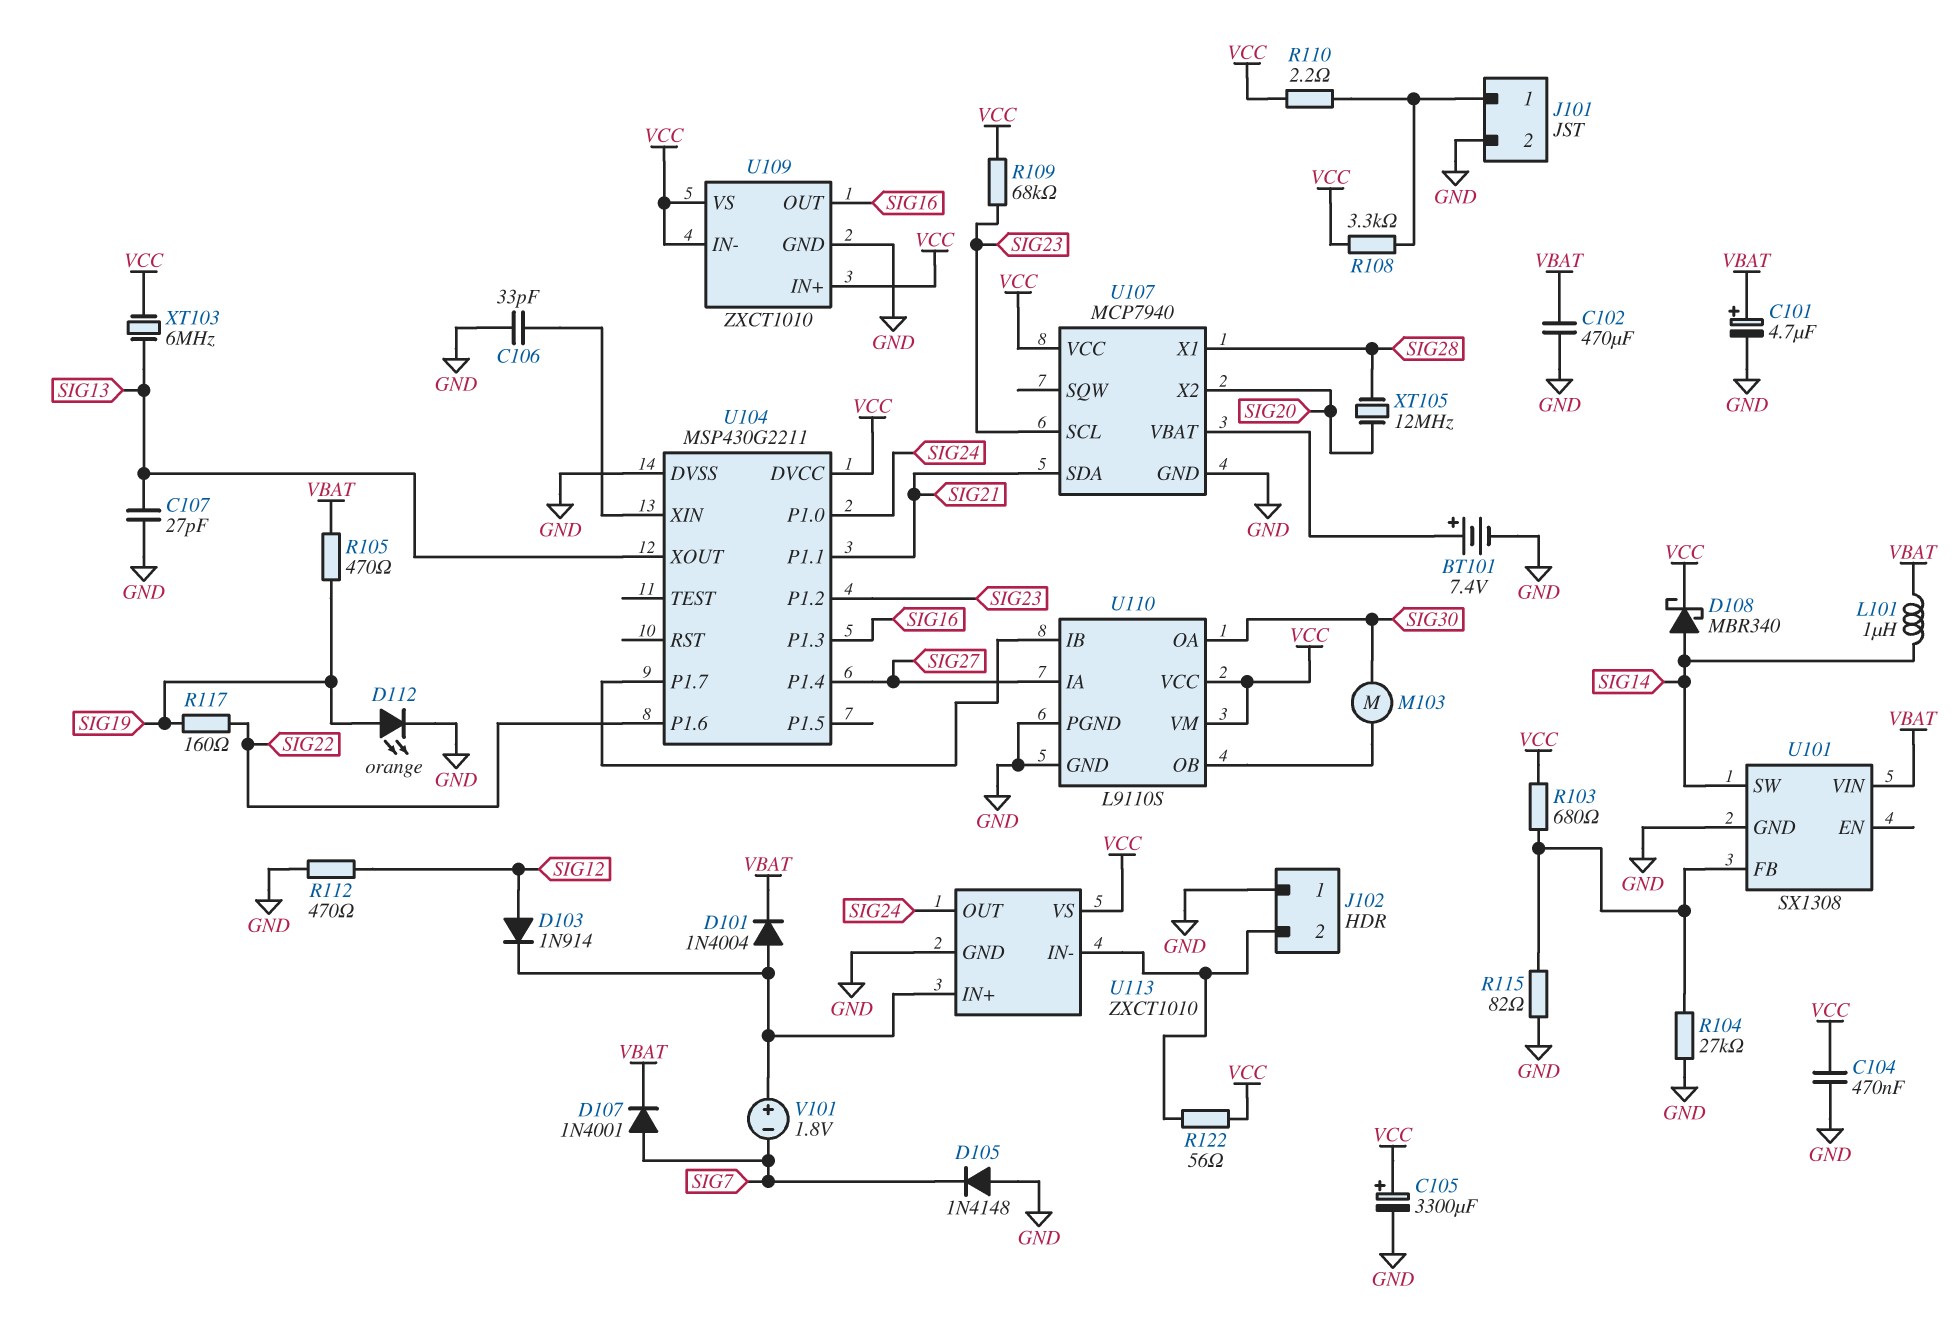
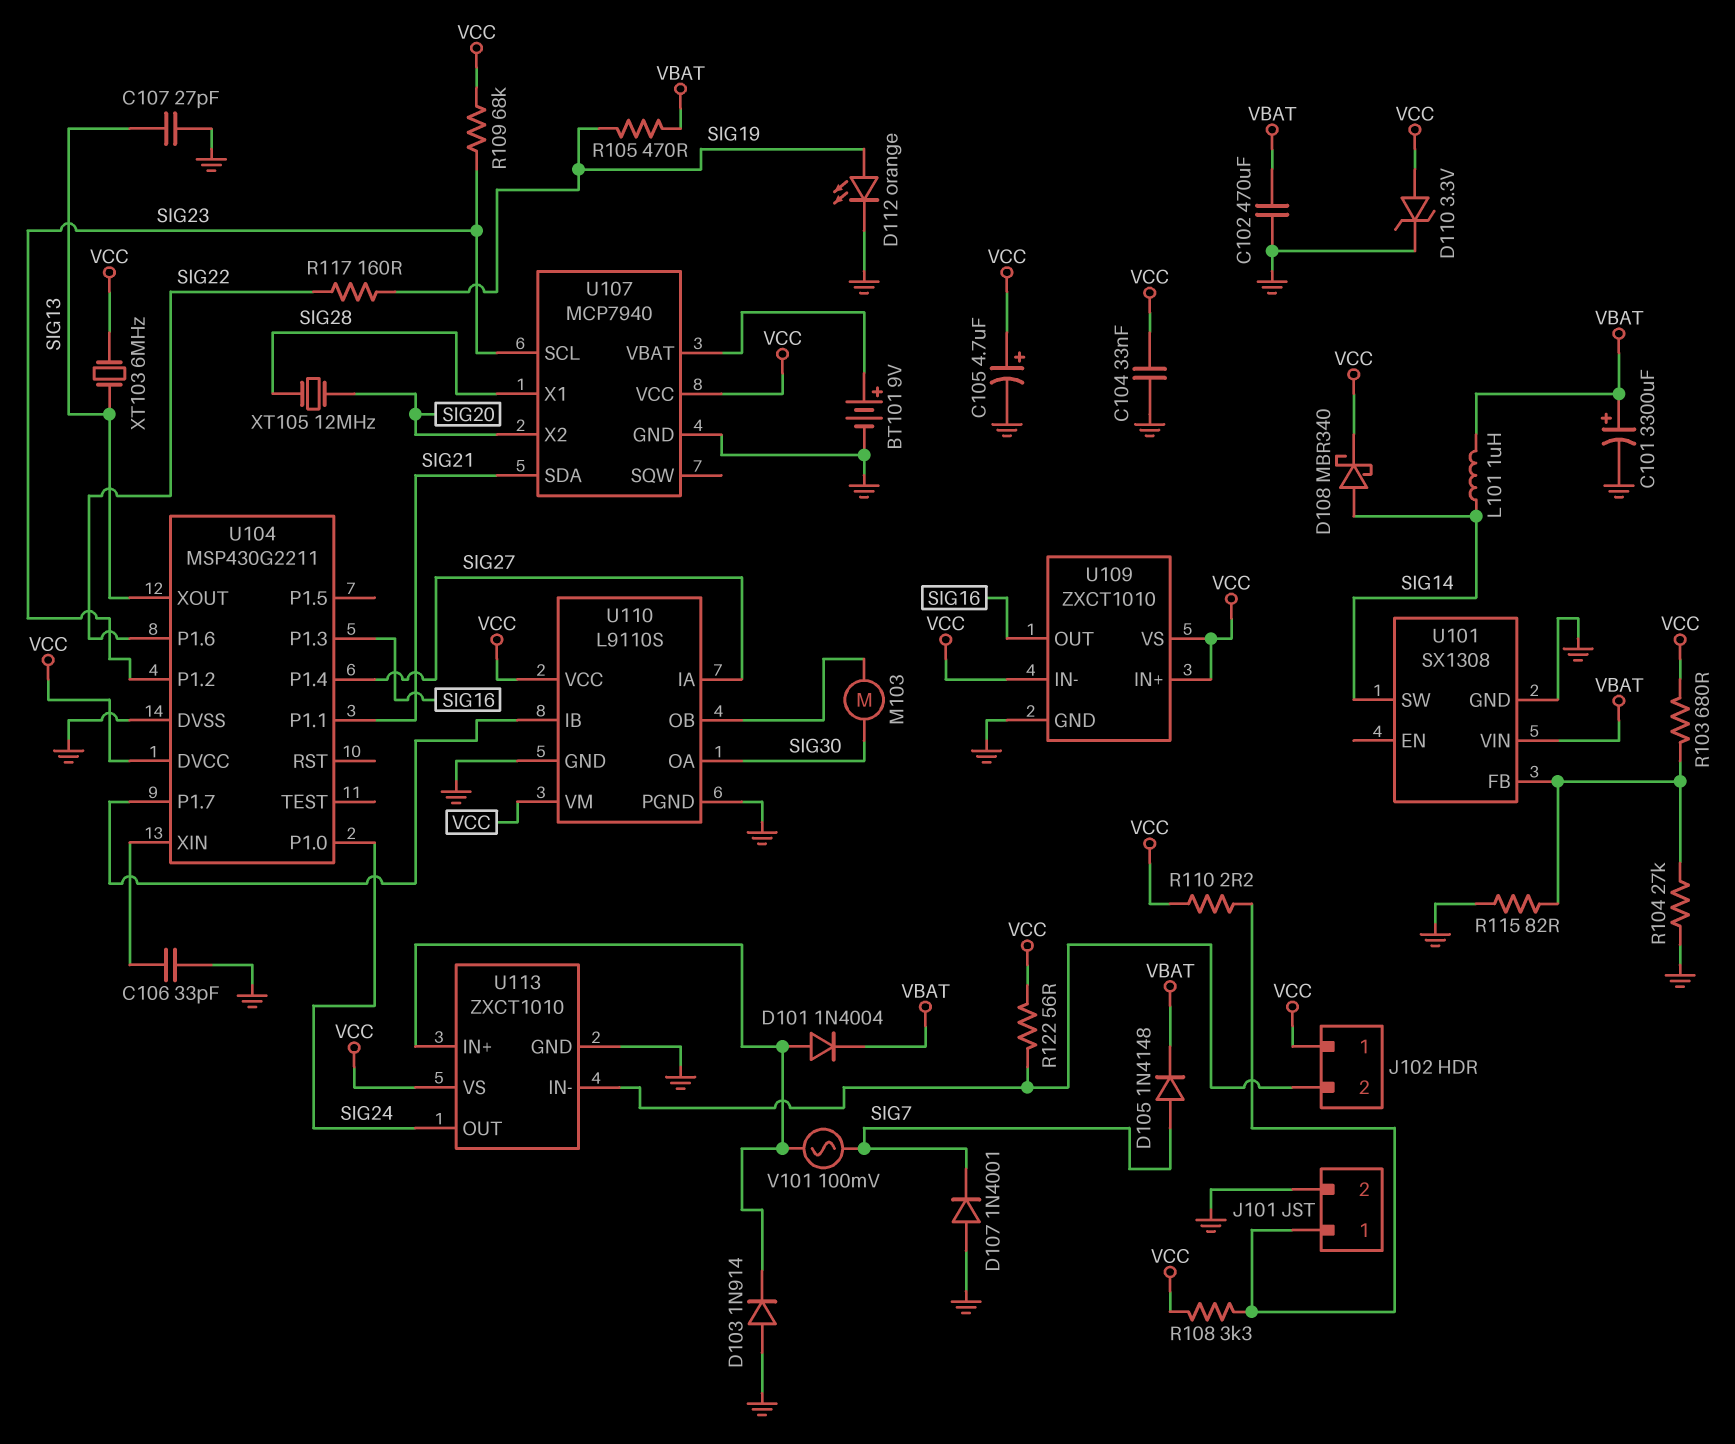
BT101: 7.4V (plus U107/VBAT, minus GND) -> 9V (plus U107/VBAT, minus GND)
C101: 4.7uF (plus VBAT, minus GND) -> 3300uF (plus VBAT, minus GND)
C104: 470nF (GND, VCC) -> 33nF (GND, VCC)
C105: 3300uF (plus VCC, minus GND) -> 4.7uF (plus VCC, minus GND)
D103: diode 1N914 (A SIG12, K U113/IN+) -> diode 1N914 (A GND, K U113/IN+)
D105: diode 1N4148 (A GND, K SIG7) -> diode 1N4148 (A SIG7, K VBAT)
D107: diode 1N4001 (A SIG7, K VBAT) -> diode 1N4001 (A GND, K SIG7)
D110: none -> zener 3.3V (A VCC, K GND)
J102 pin 1: GND -> VCC
R112: 470 (GND, SIG12) -> none
V101: 1.8V (plus U113/IN+, minus SIG7) -> AC 100mV (SIG7, U113/IN+)

